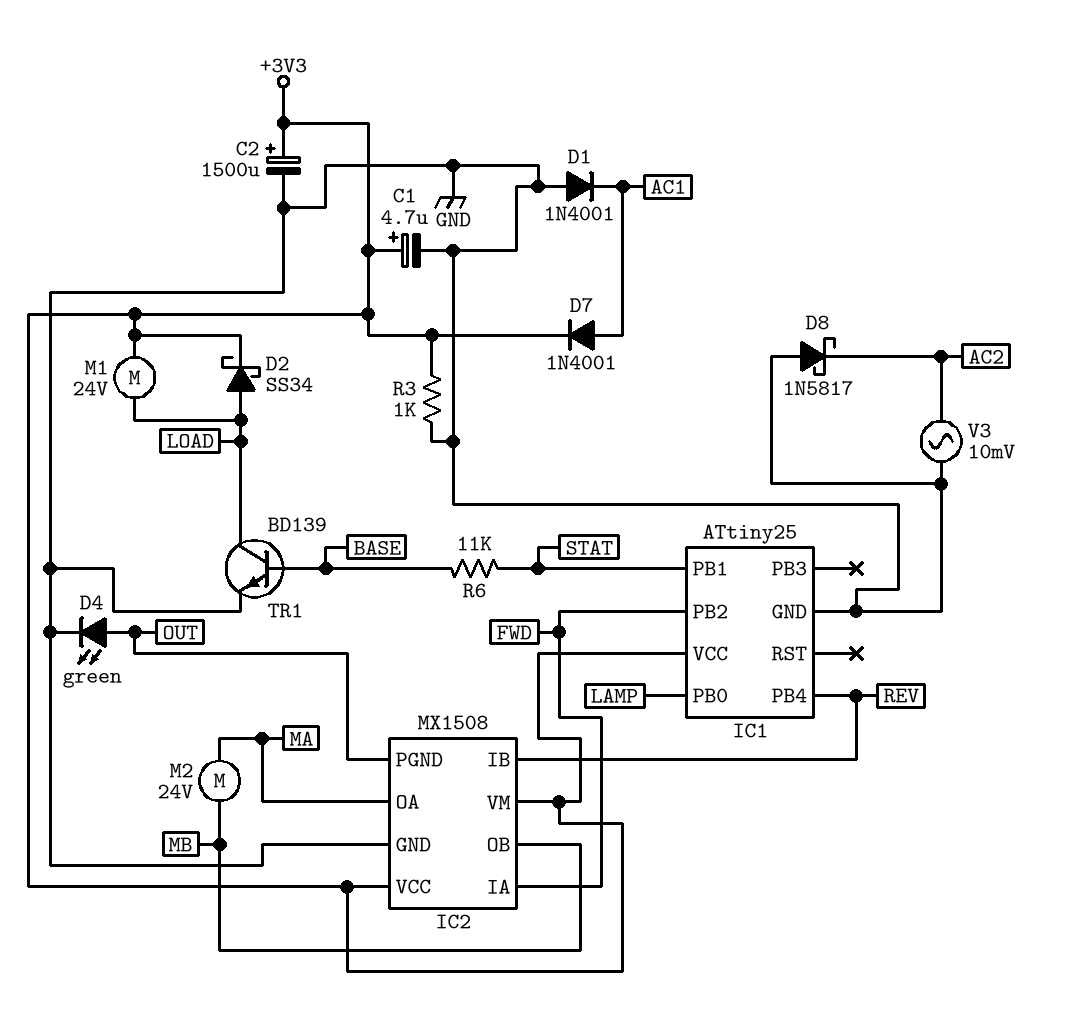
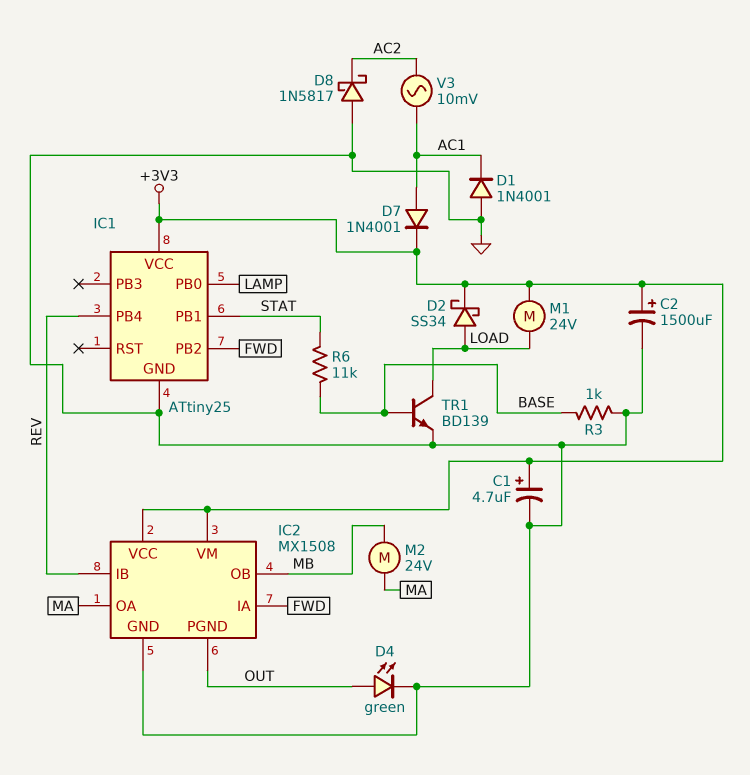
R3: 1k (+3V3, GND) -> 1k (BASE, GND)
V3: AC 10mV (AC2, GND) -> AC 10mV (AC1, AC2)

